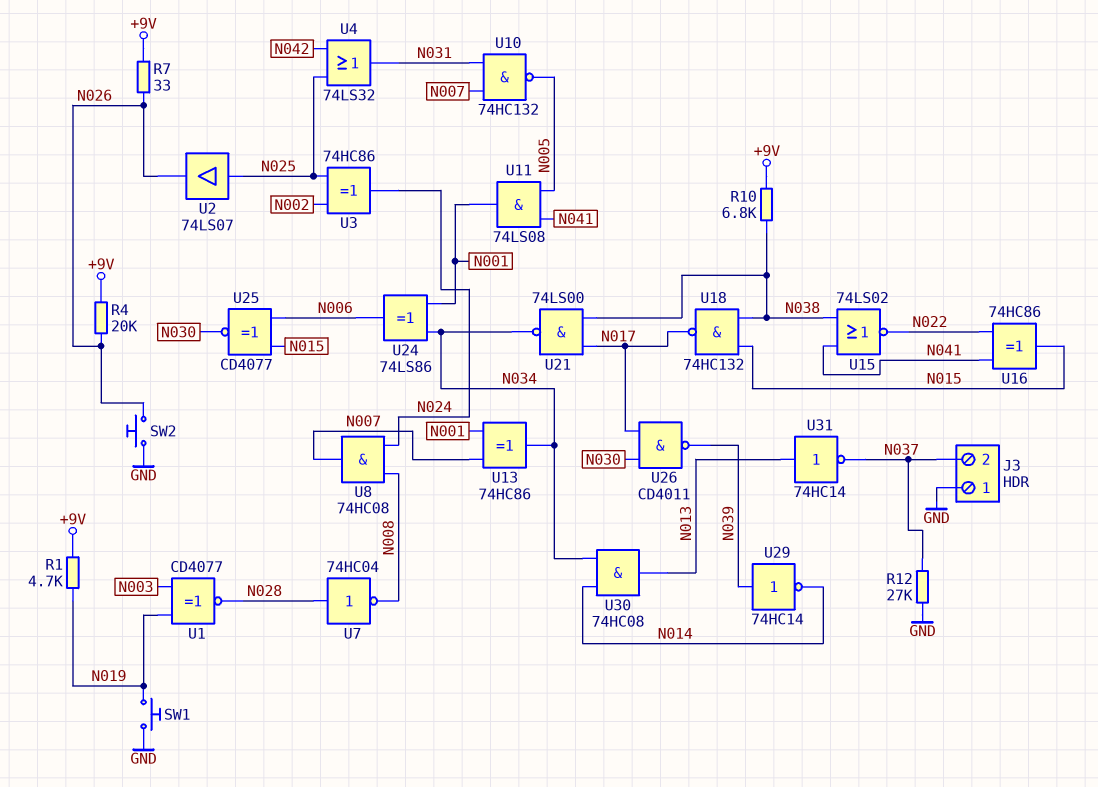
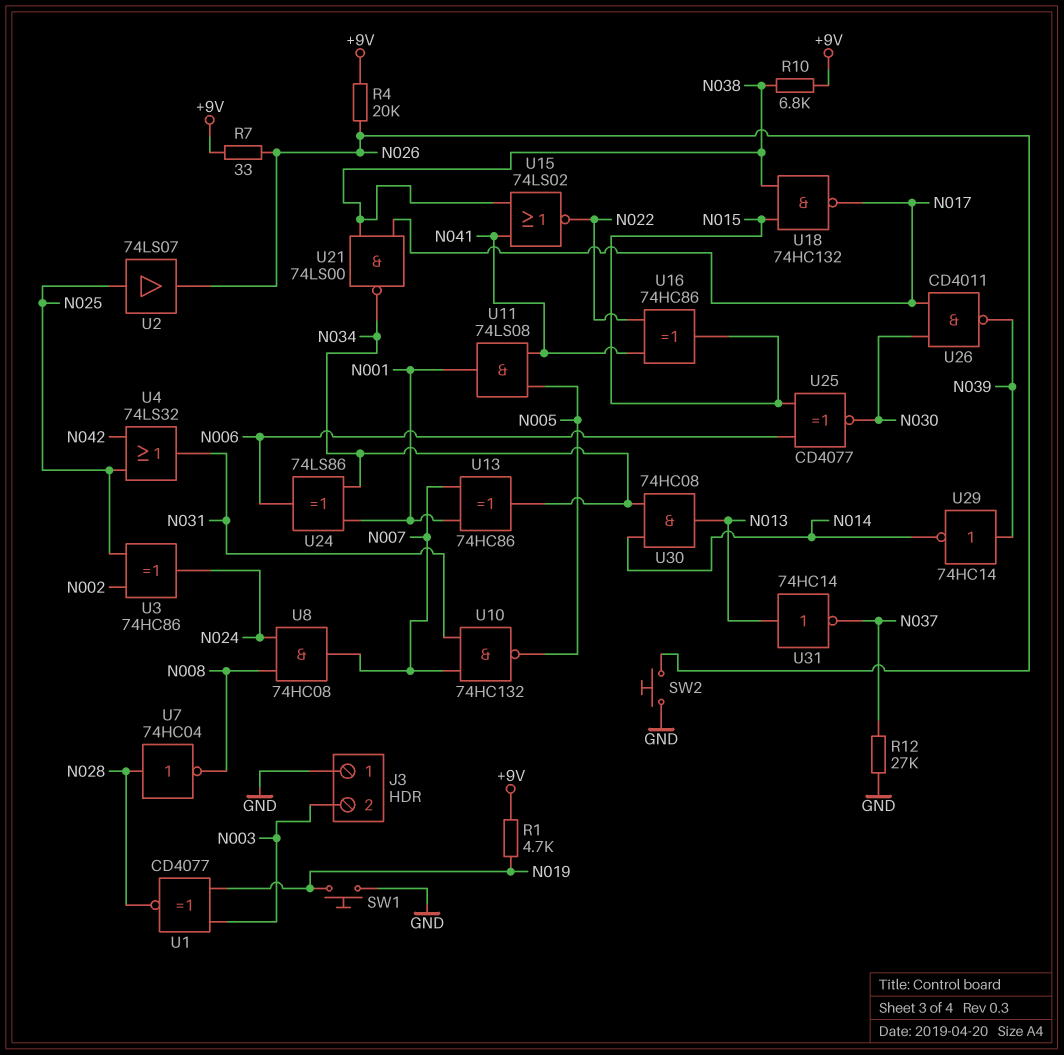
J3 pin 2: N037 -> N003

